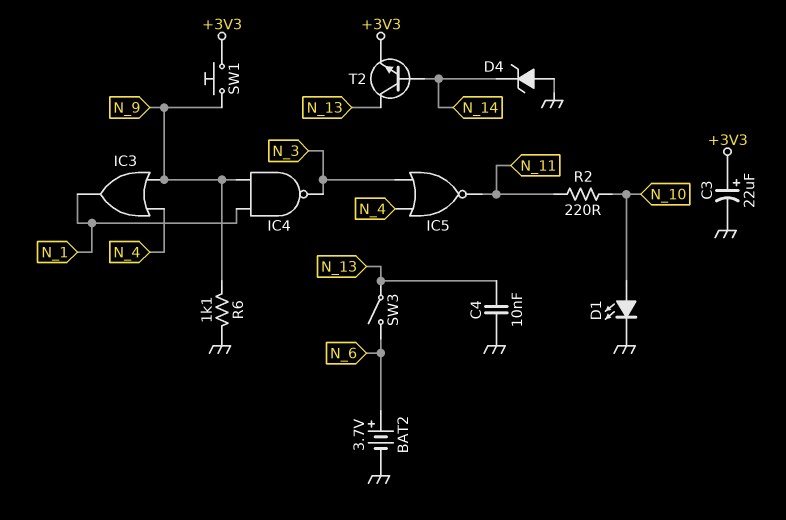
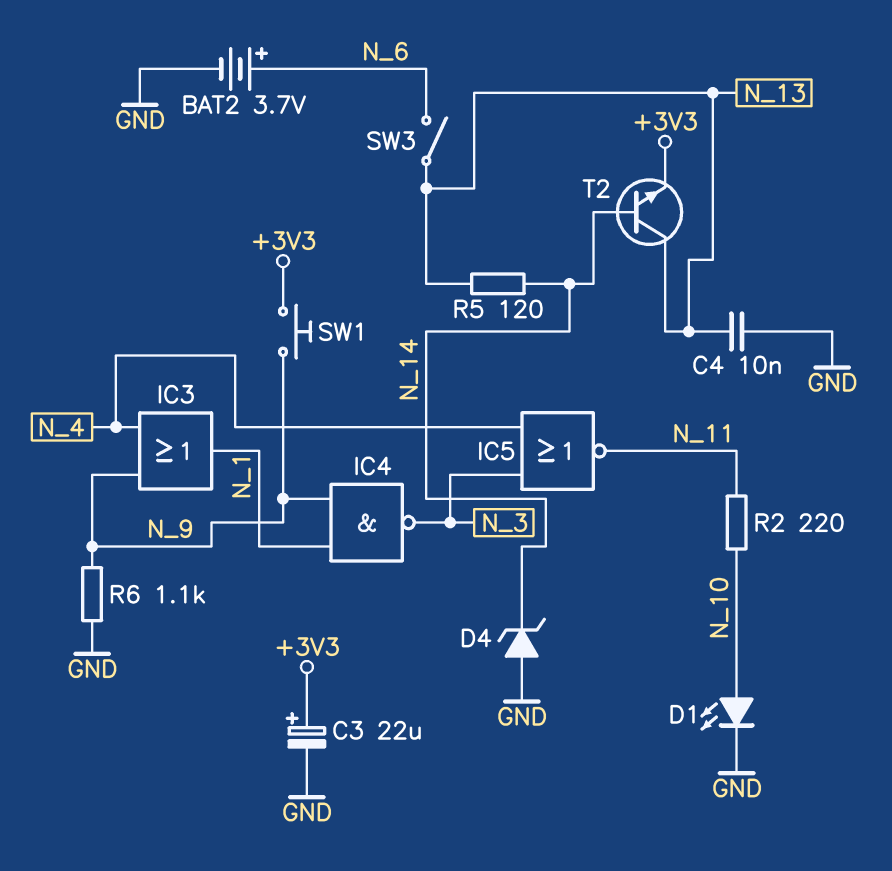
R5: none -> 120 (N_13, N_14)

